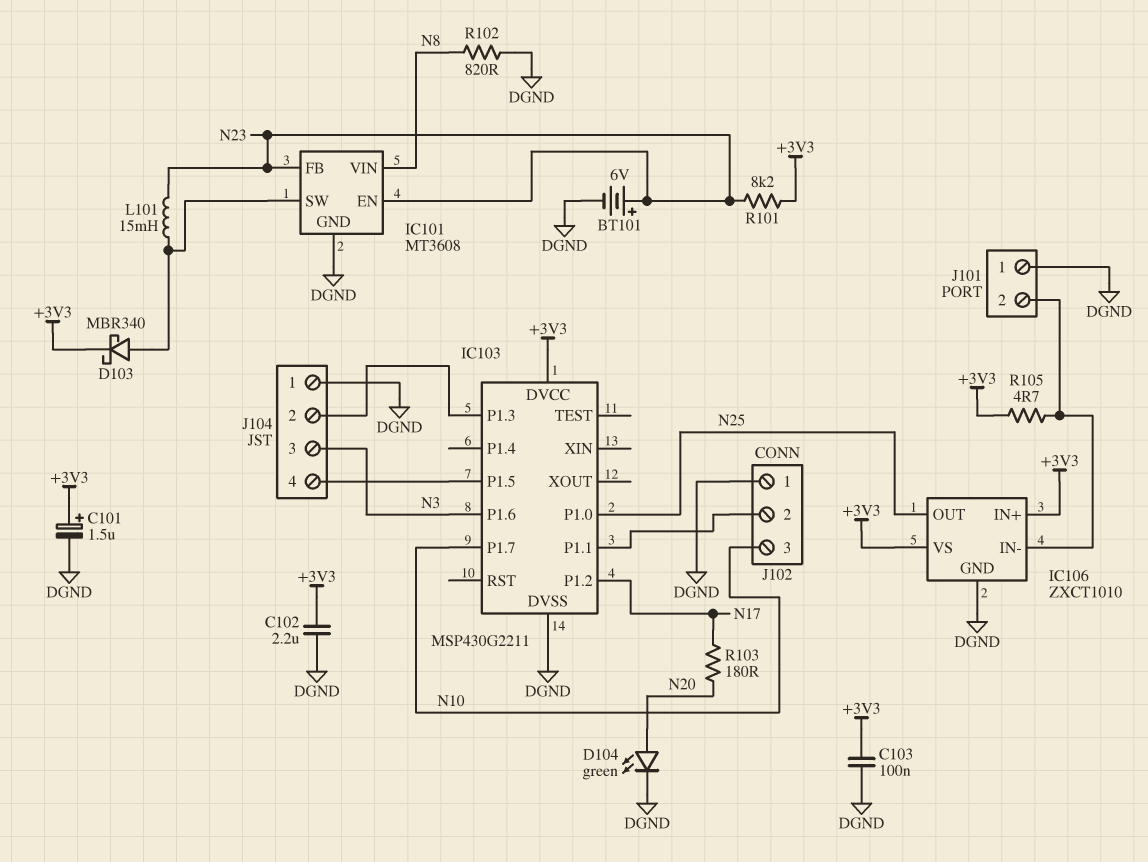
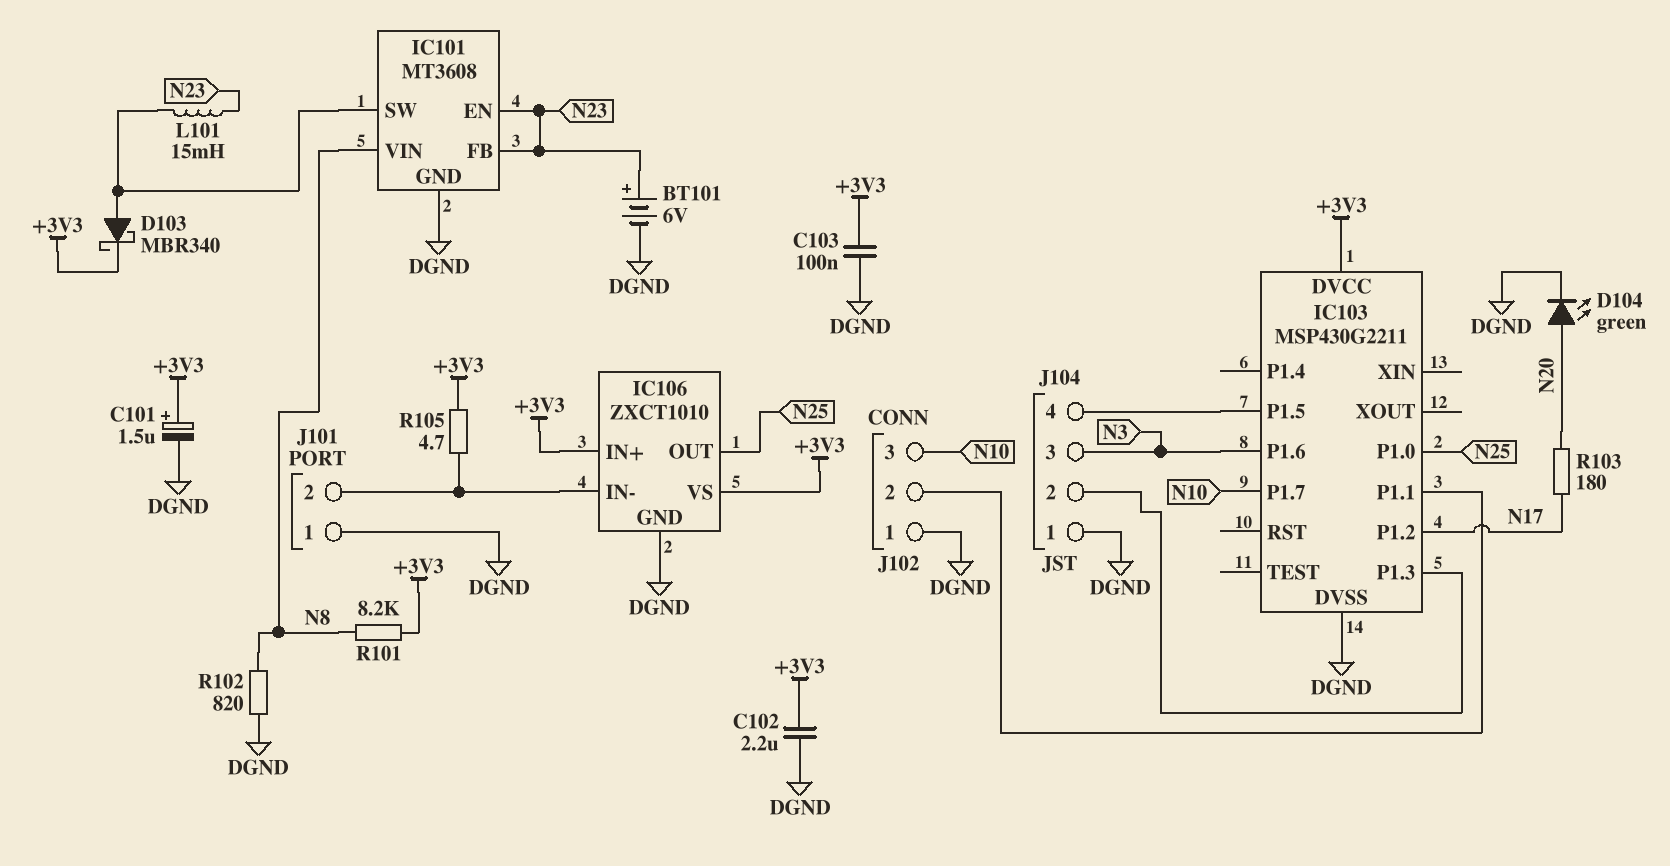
R101: 8.2k (+3V3, N23) -> 8.2k (+3V3, N8)

